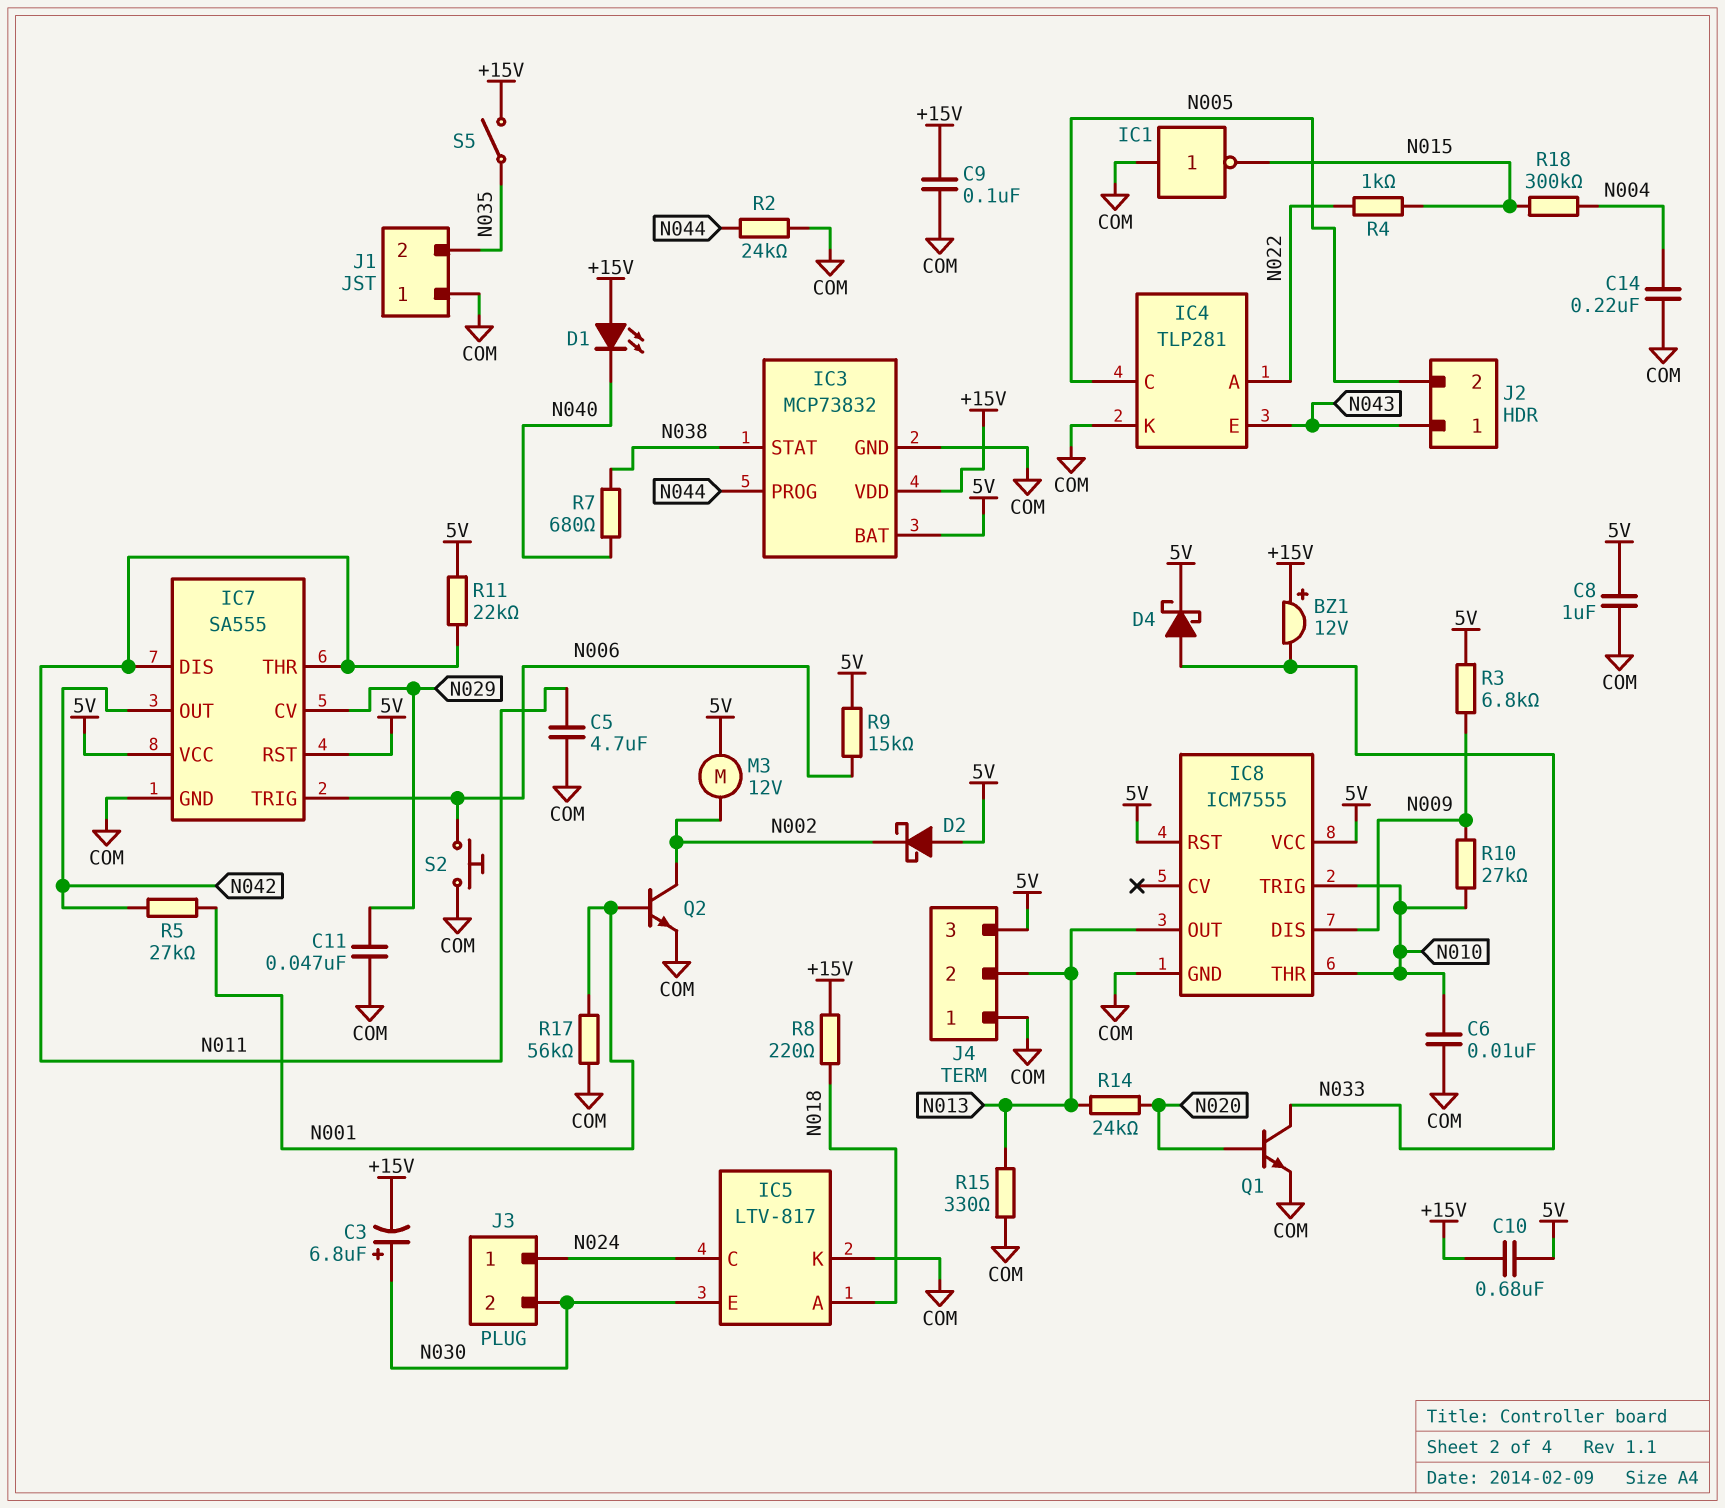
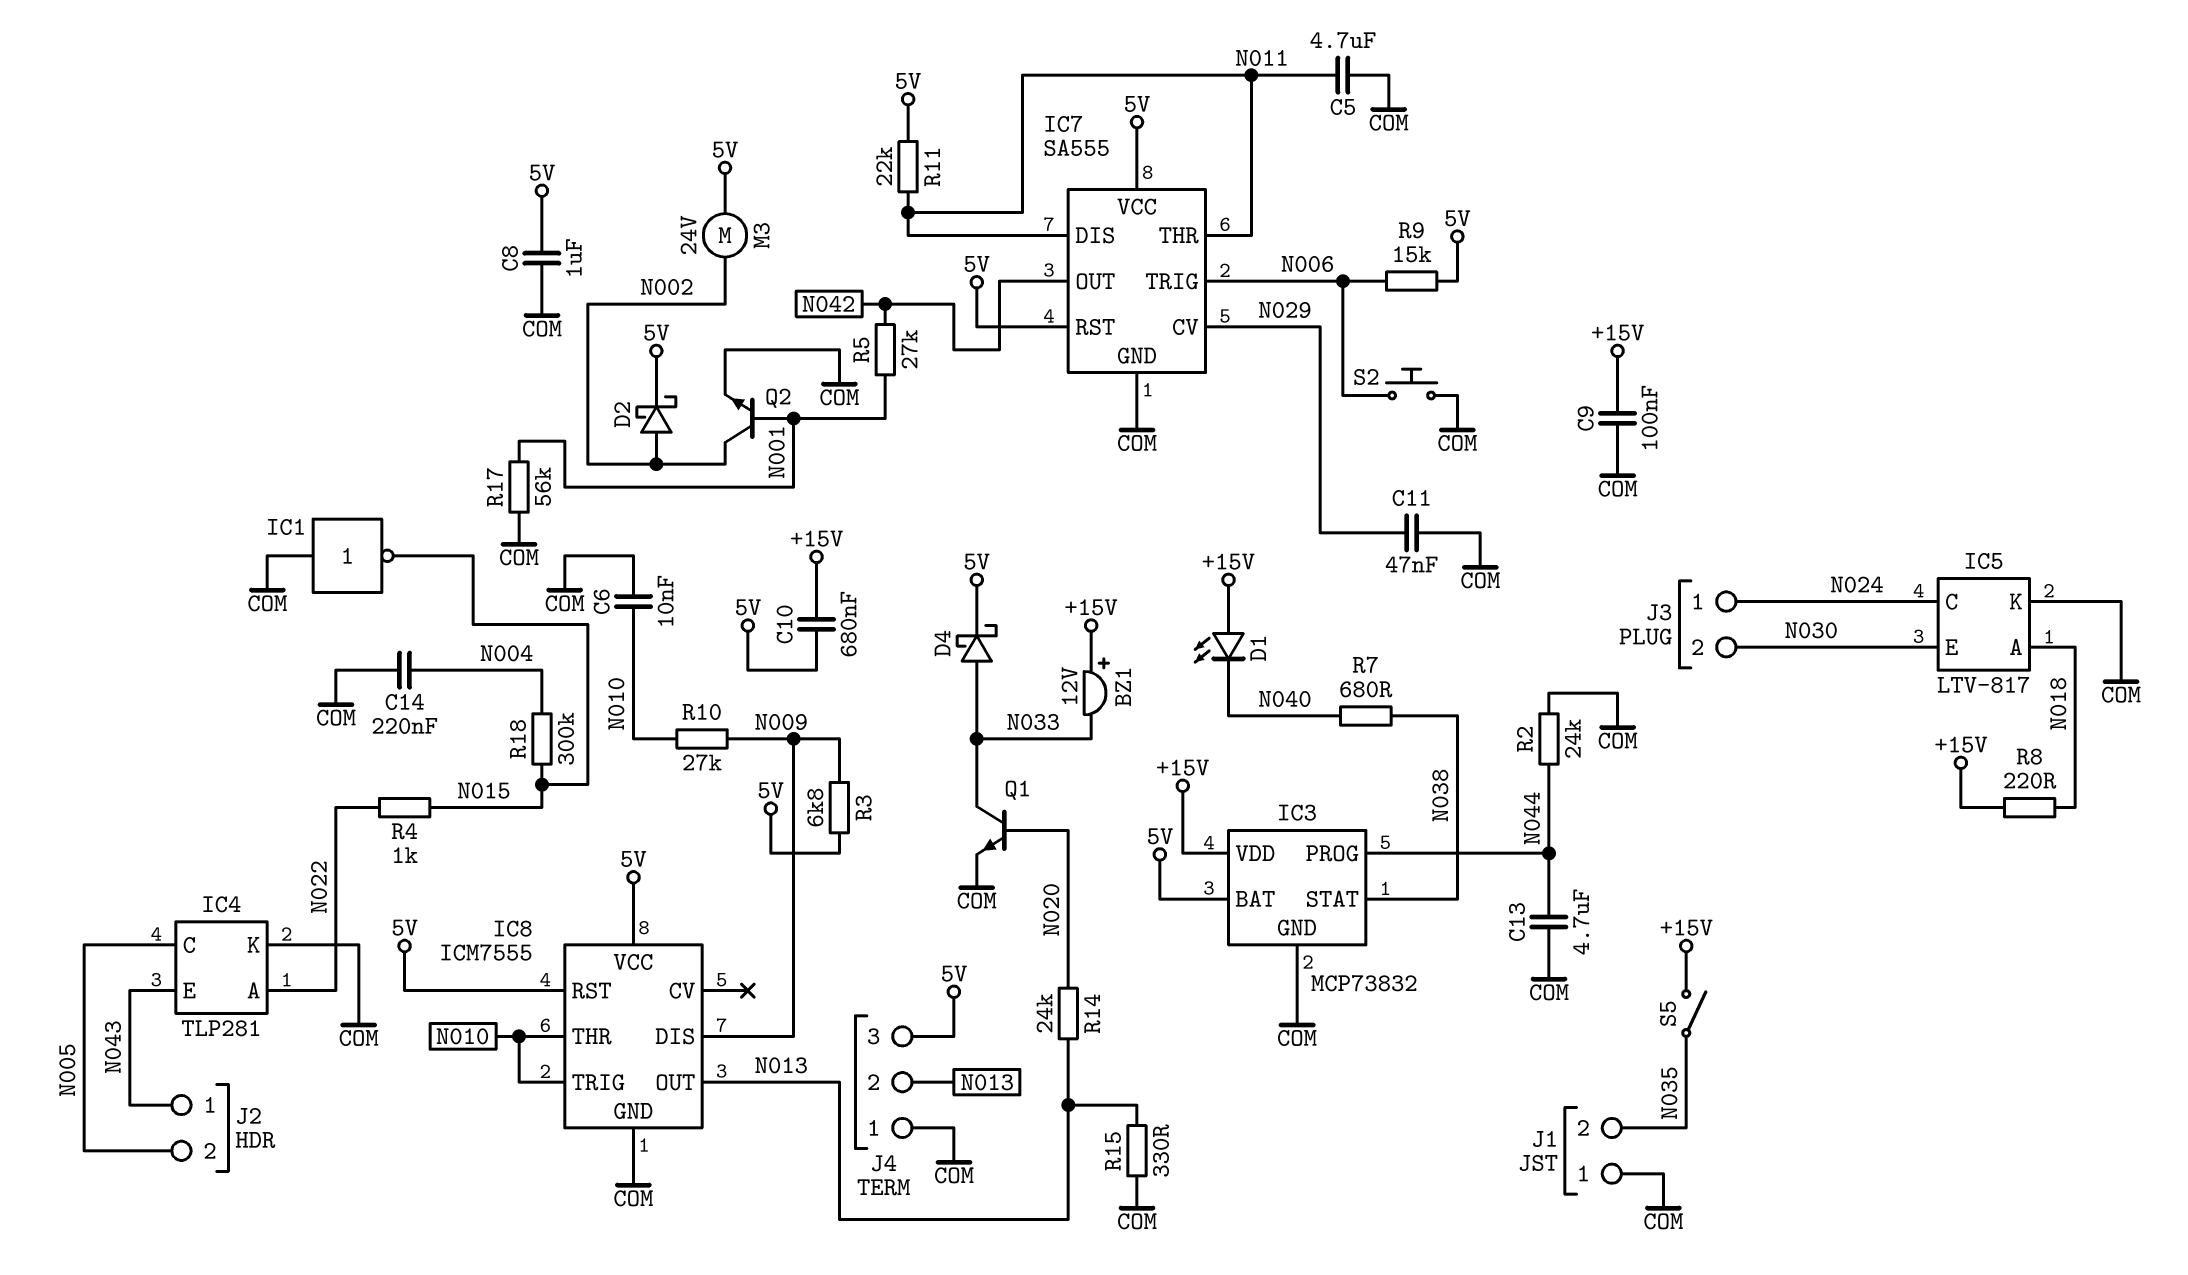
C3: 6.8uF (plus N030, minus +15V) -> none
C13: none -> 4.7uF (COM, N044)
D2: schottky (A 5V, K N002) -> schottky (A N002, K 5V)
M3: motor 12V (5V, N002) -> motor 24V (5V, N002)

